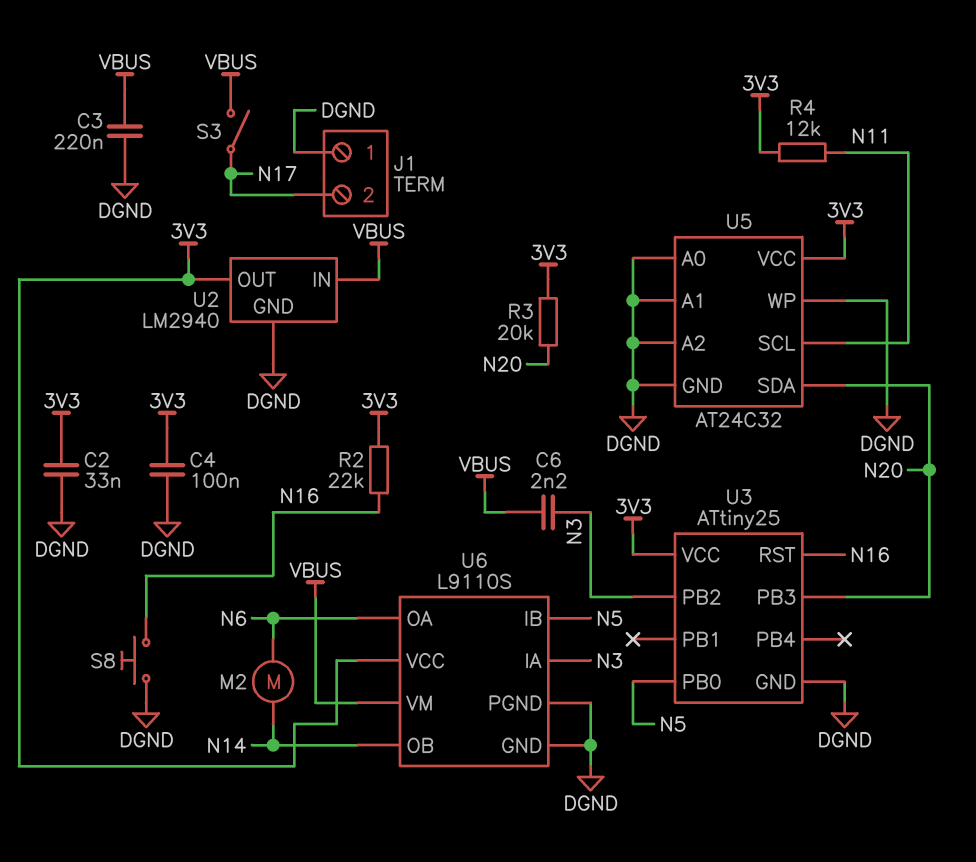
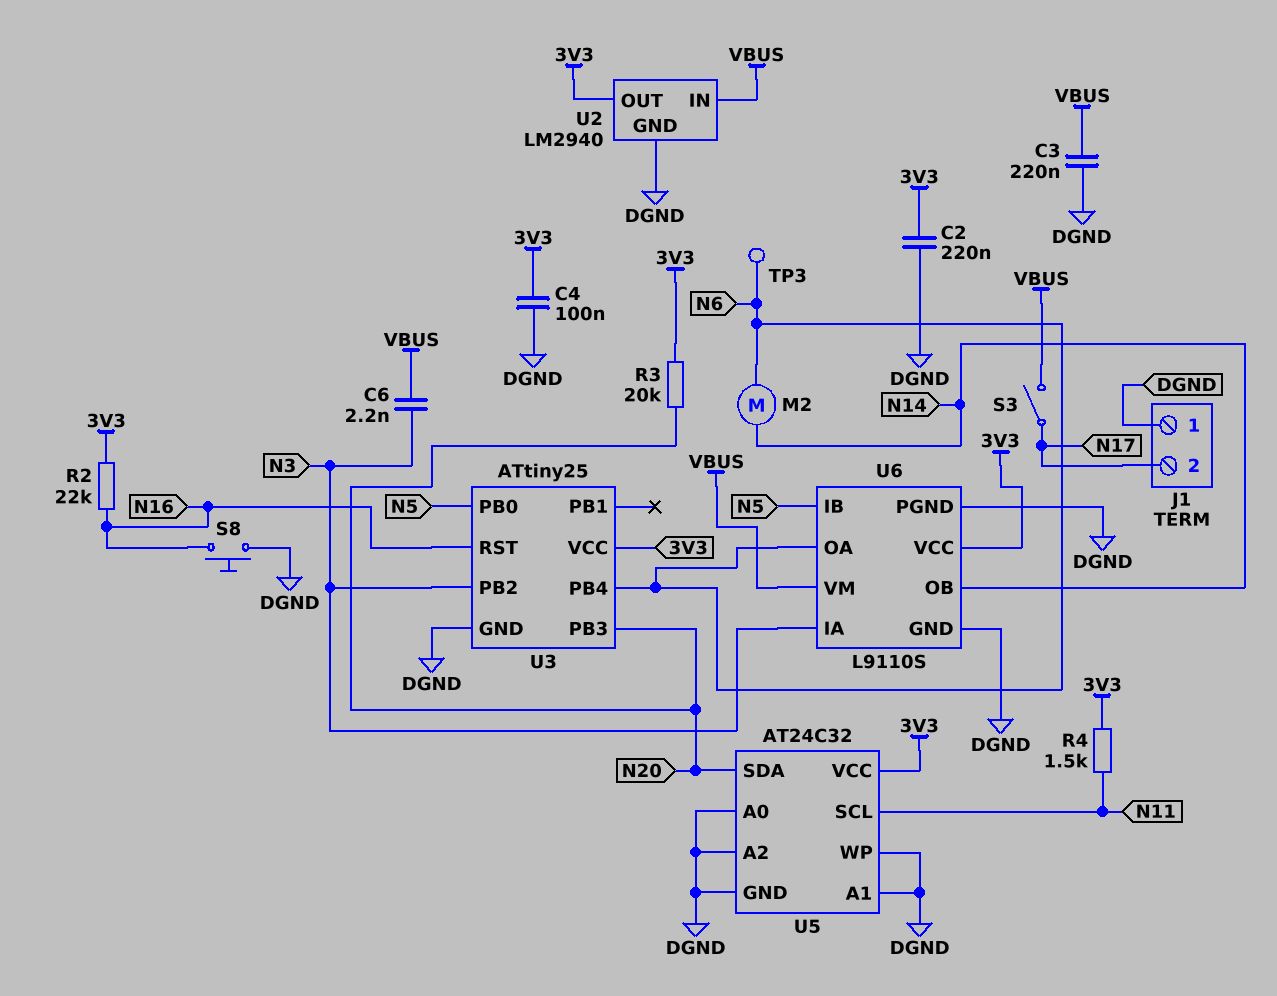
C2: 33nF (3V3, DGND) -> 220nF (3V3, DGND)
R4: 12k (3V3, N11) -> 1.5k (3V3, N11)
TP3: none -> test point (N6)
U3 pin PB4: none -> N6

